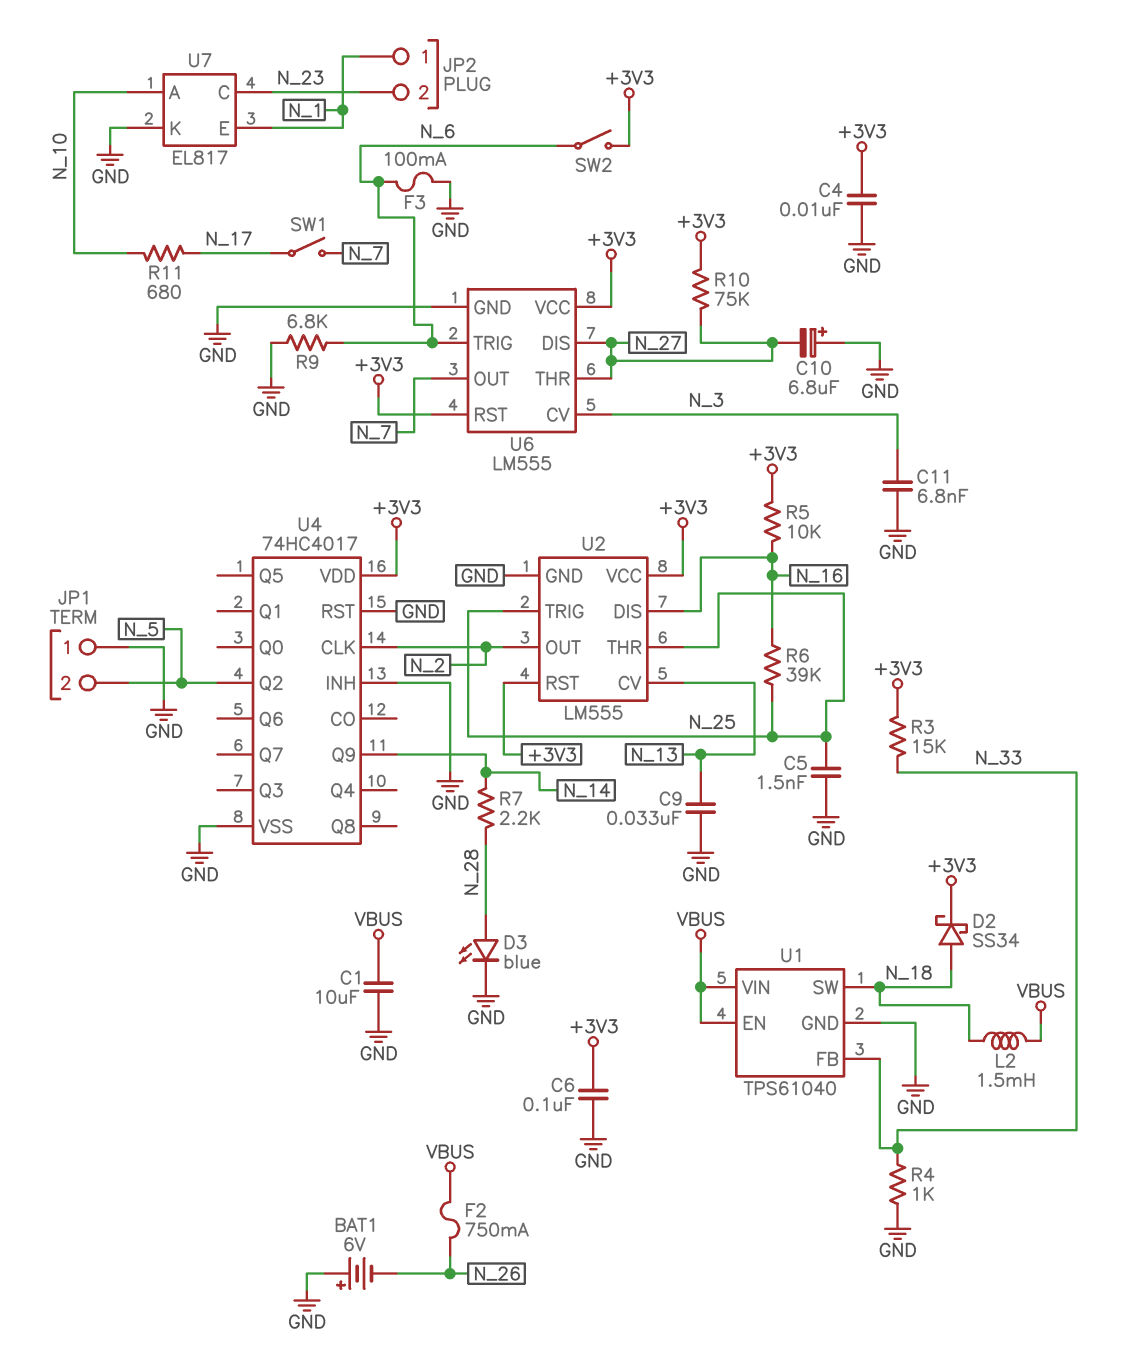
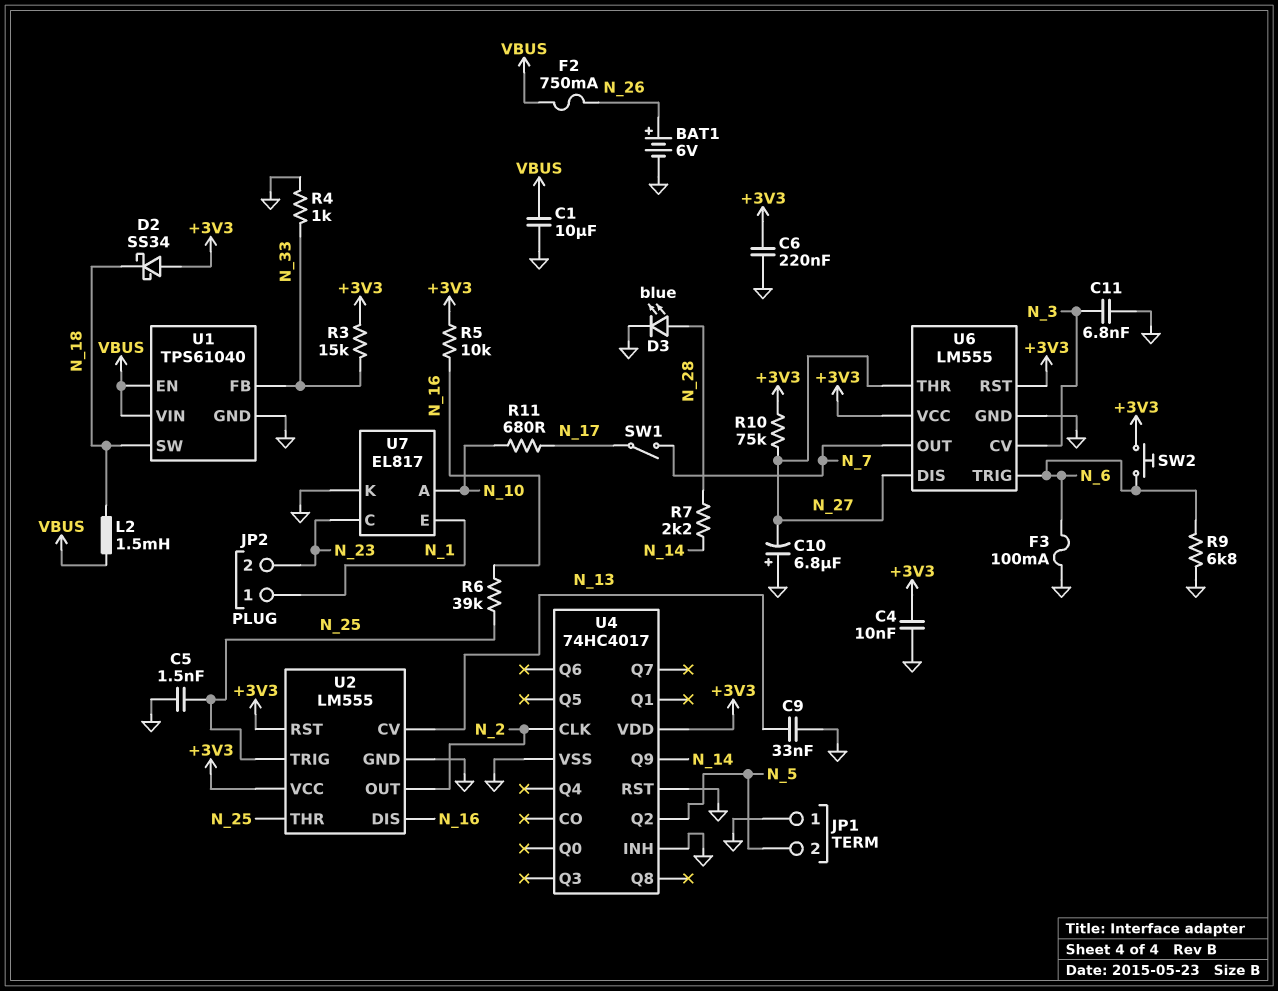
BAT1: 6V (plus GND, minus N_26) -> 6V (plus N_26, minus GND)
C6: 100nF (+3V3, GND) -> 220nF (+3V3, GND)
D2: schottky SS34 (A N_18, K +3V3) -> schottky SS34 (A +3V3, K N_18)
SW2: switch (+3V3, N_6) -> button (+3V3, N_6)

